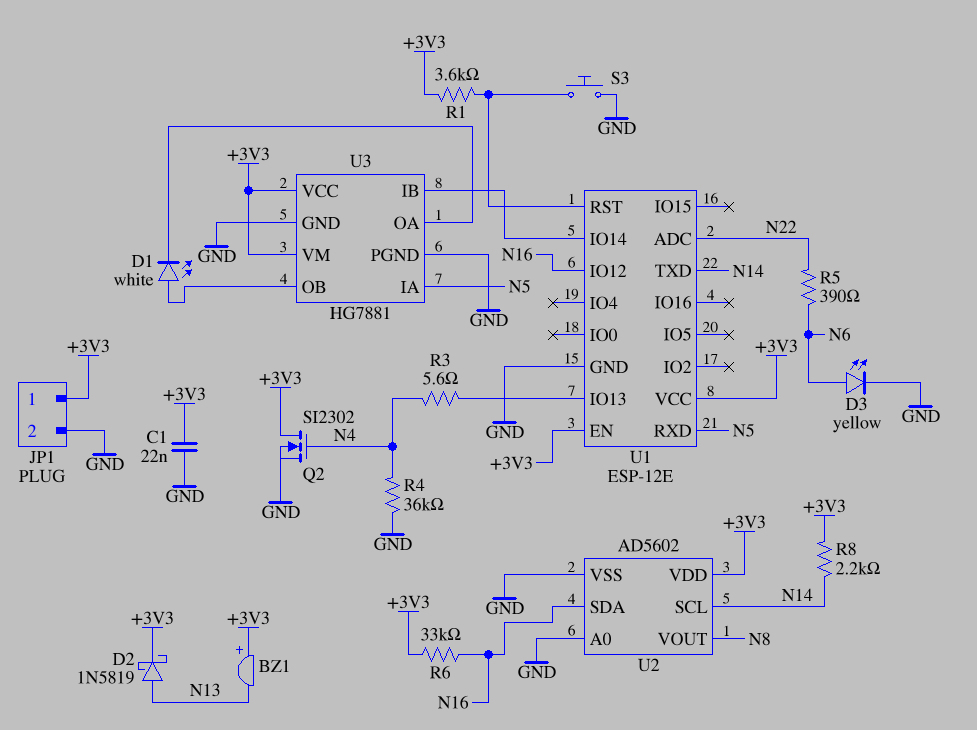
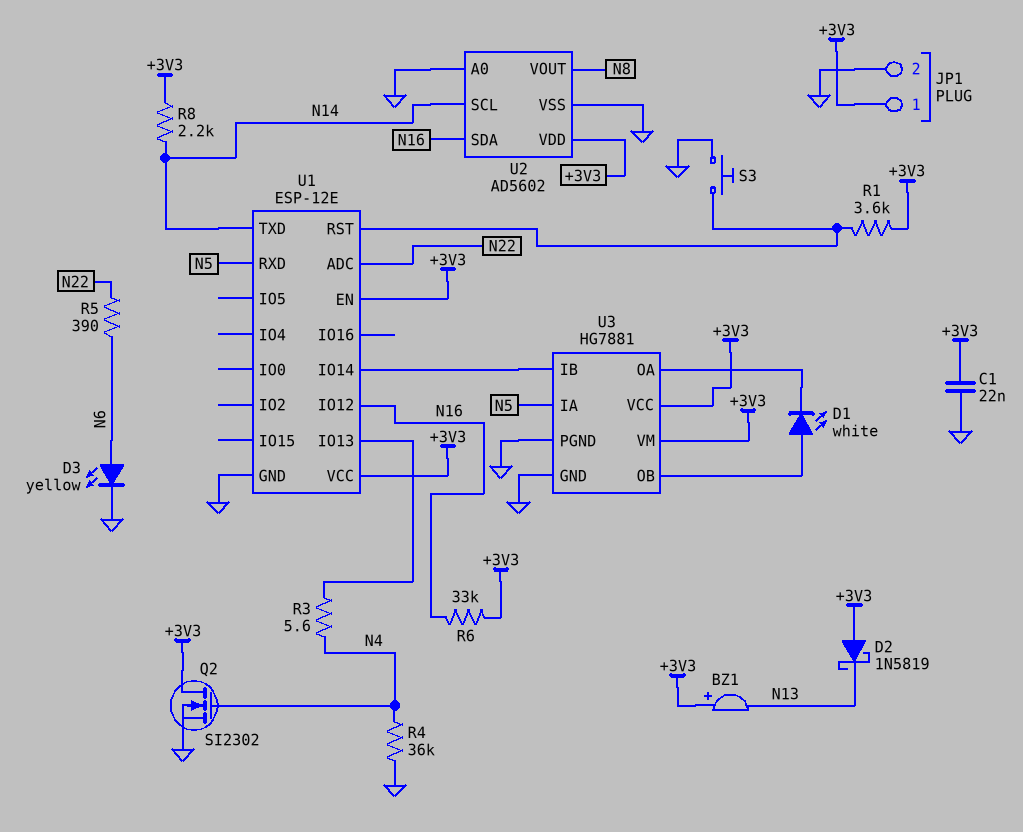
D2: schottky 1N5819 (A N13, K +3V3) -> schottky 1N5819 (A +3V3, K N13)

